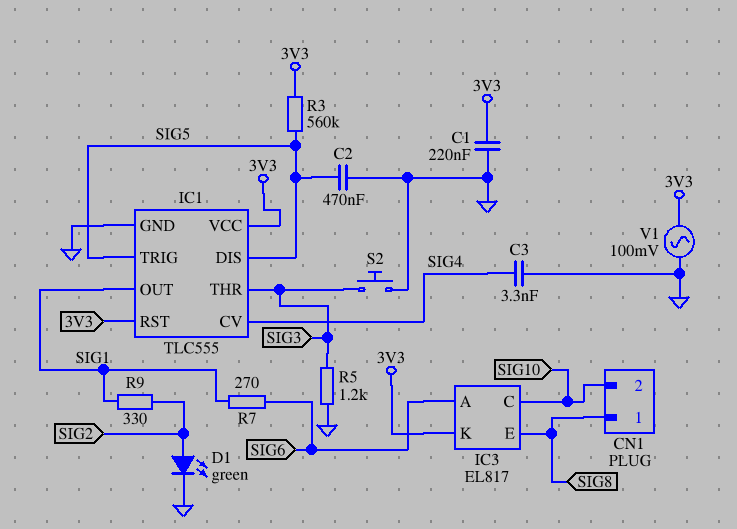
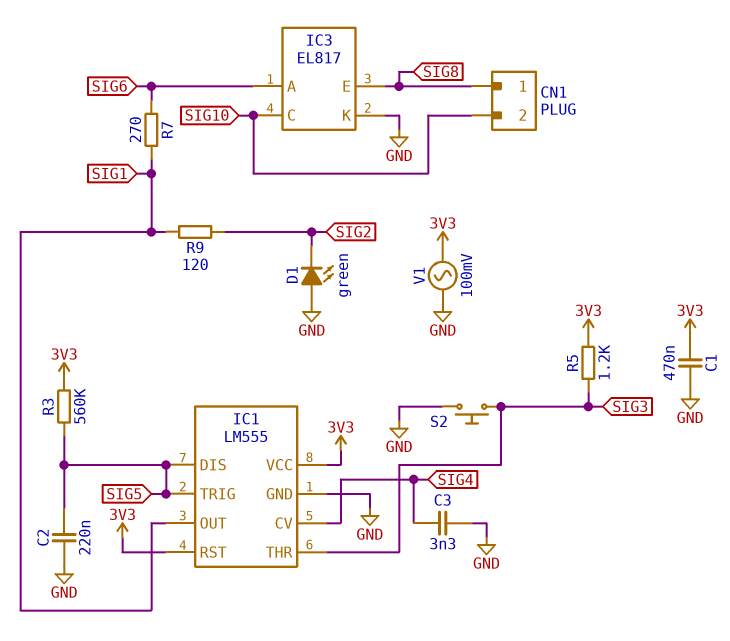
C1: 220nF (3V3, GND) -> 470nF (3V3, GND)
C2: 470nF (GND, SIG5) -> 220nF (GND, SIG5)
D1: LED green (A SIG2, K GND) -> LED green (A GND, K SIG2)
IC1: TLC555 -> LM555
IC3 pin K: 3V3 -> GND
R5: 1.2k (GND, SIG3) -> 1.2k (3V3, SIG3)
R9: 330 (SIG1, SIG2) -> 120 (SIG1, SIG2)

